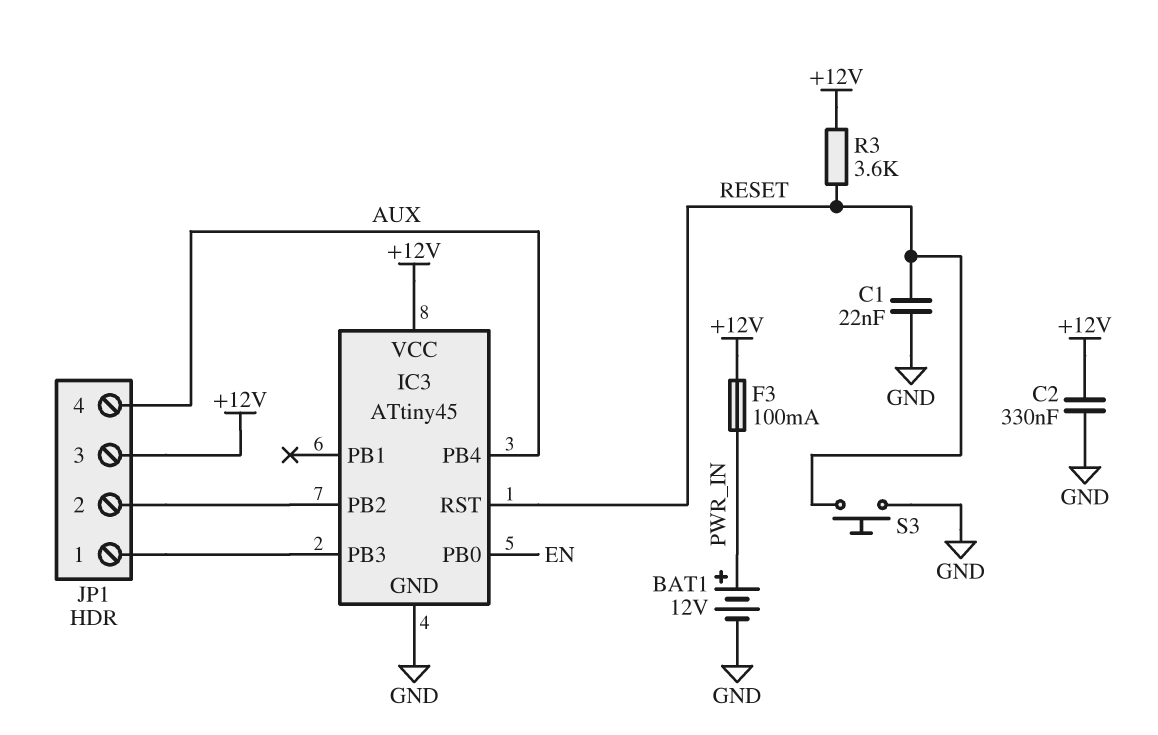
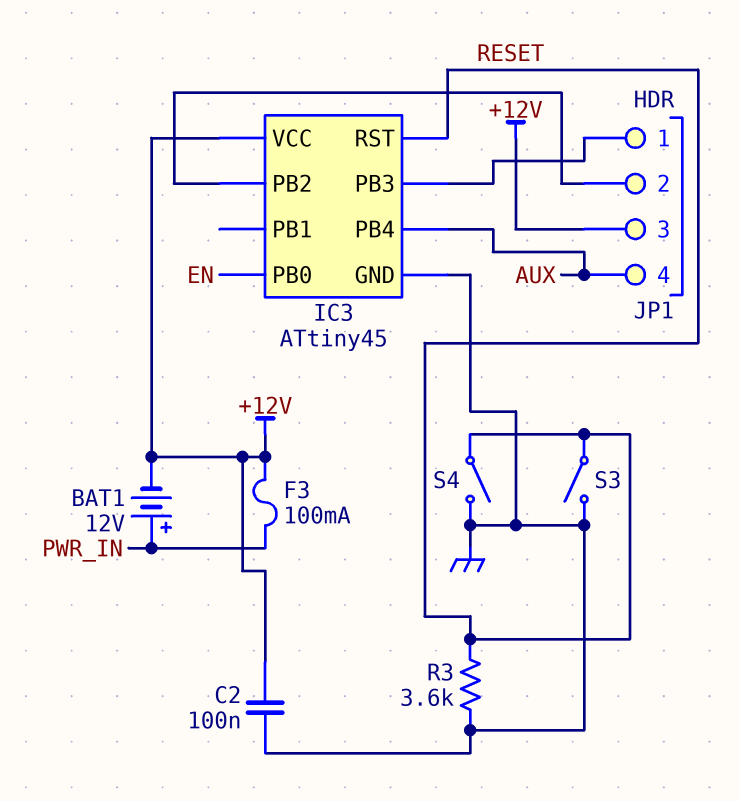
BAT1: 12V (plus PWR_IN, minus GND) -> 12V (plus PWR_IN, minus +12V)
C1: 22nF (GND, RESET) -> none
C2: 330nF (+12V, GND) -> 100nF (+12V, GND)
R3: 3.6k (+12V, RESET) -> 3.6k (GND, RESET)
S3: button (GND, RESET) -> switch (GND, RESET)
S4: none -> switch (GND, RESET)

